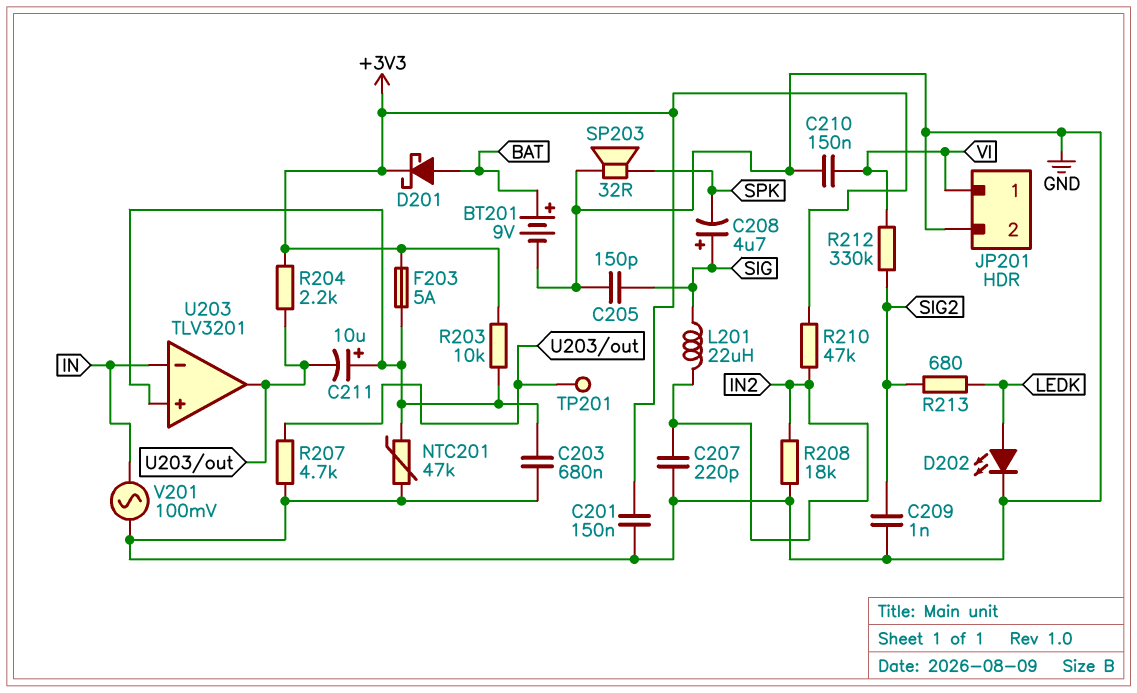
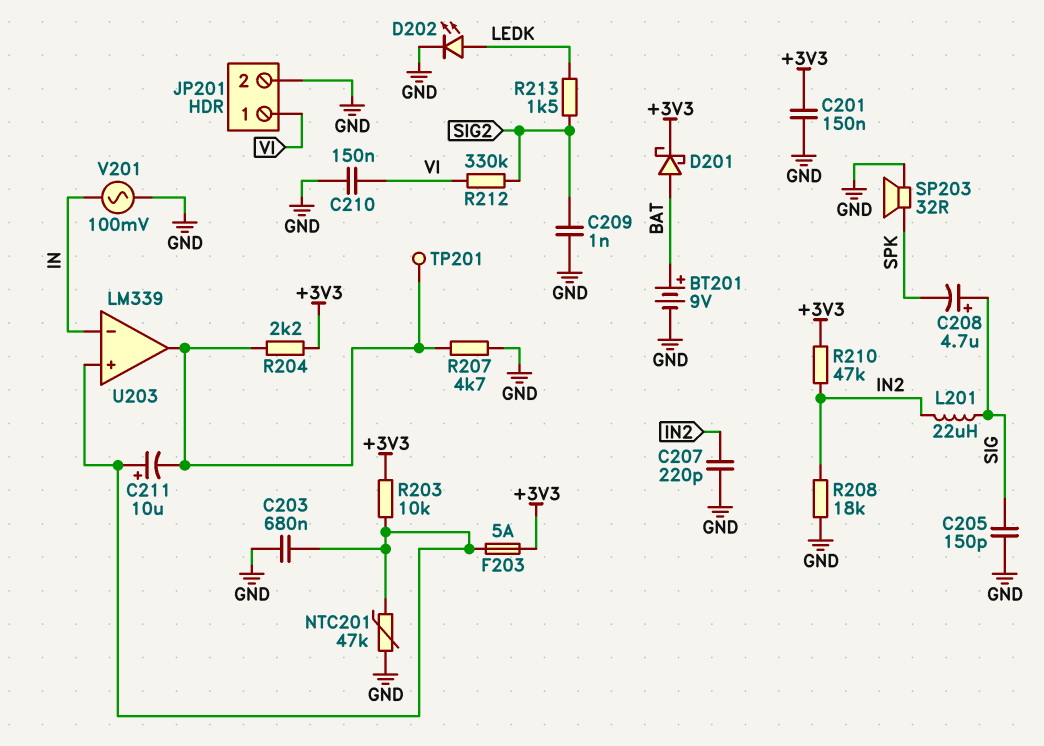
R213: 680 (LEDK, SIG2) -> 1.5k (LEDK, SIG2)
U203: TLV3201 -> LM339

